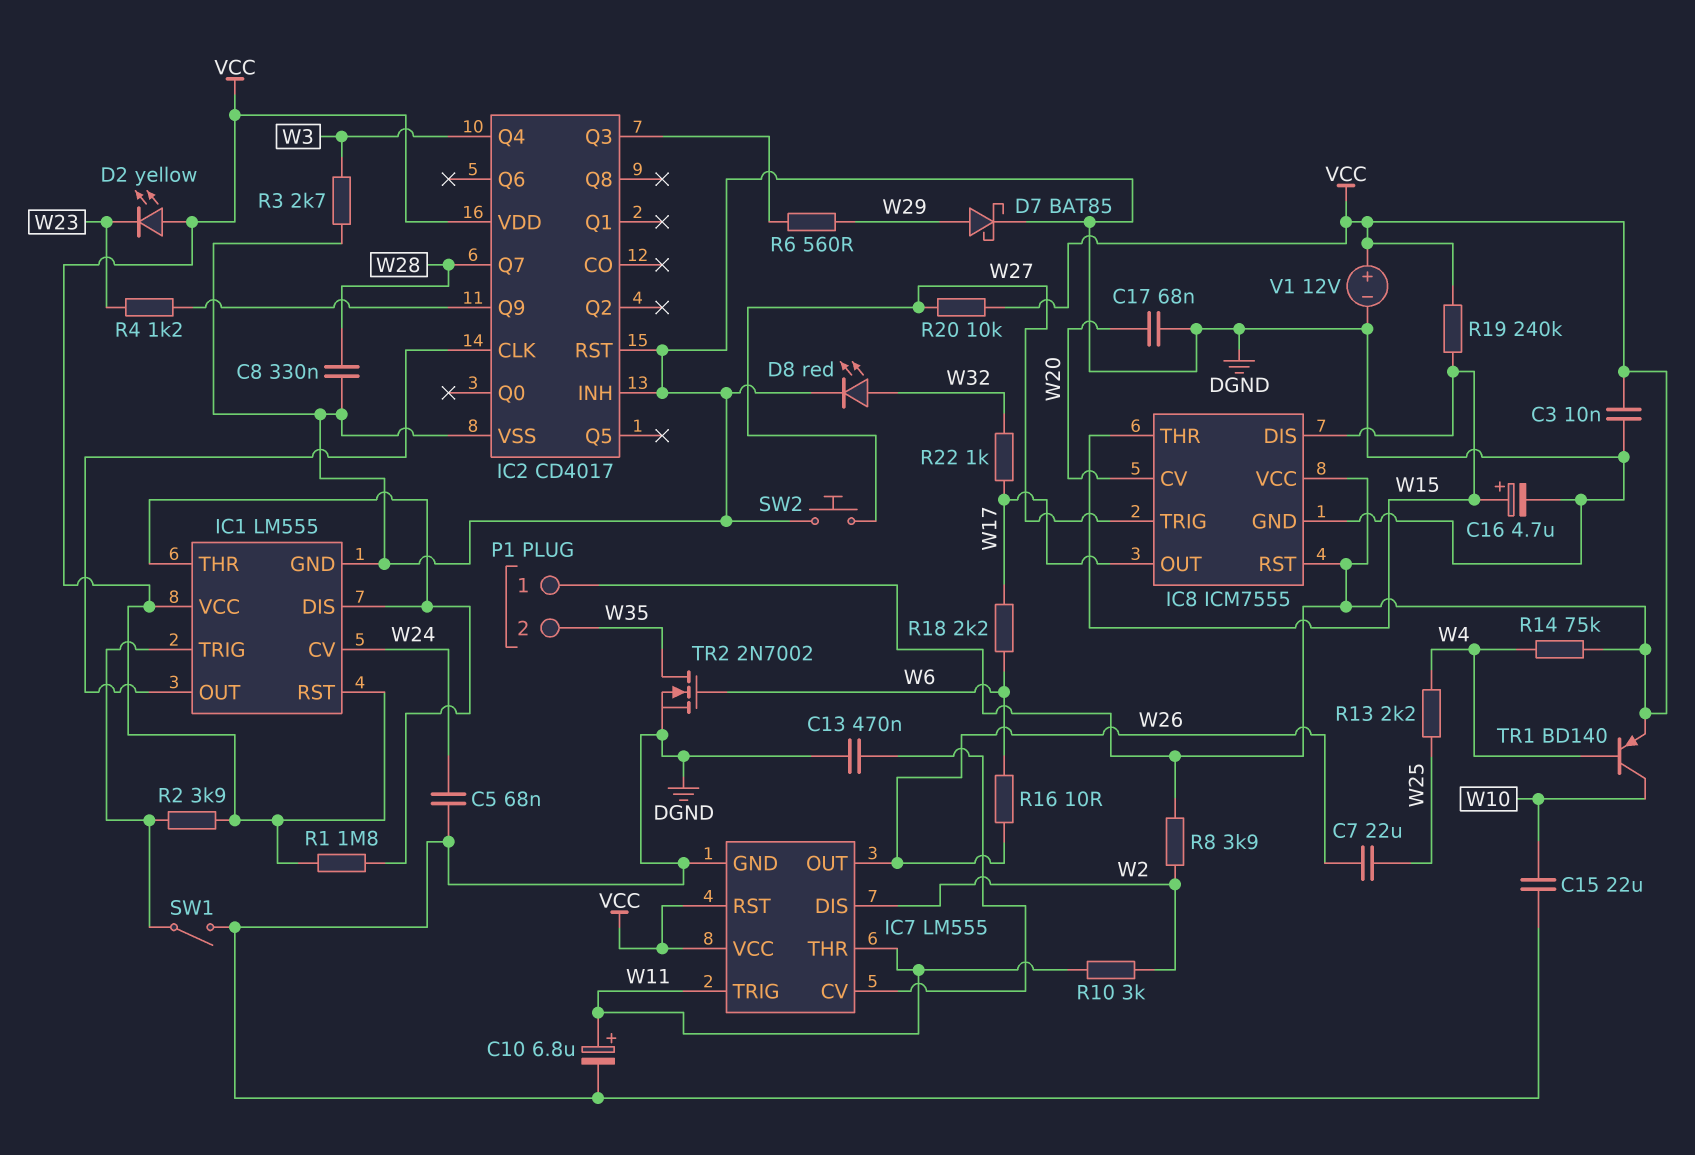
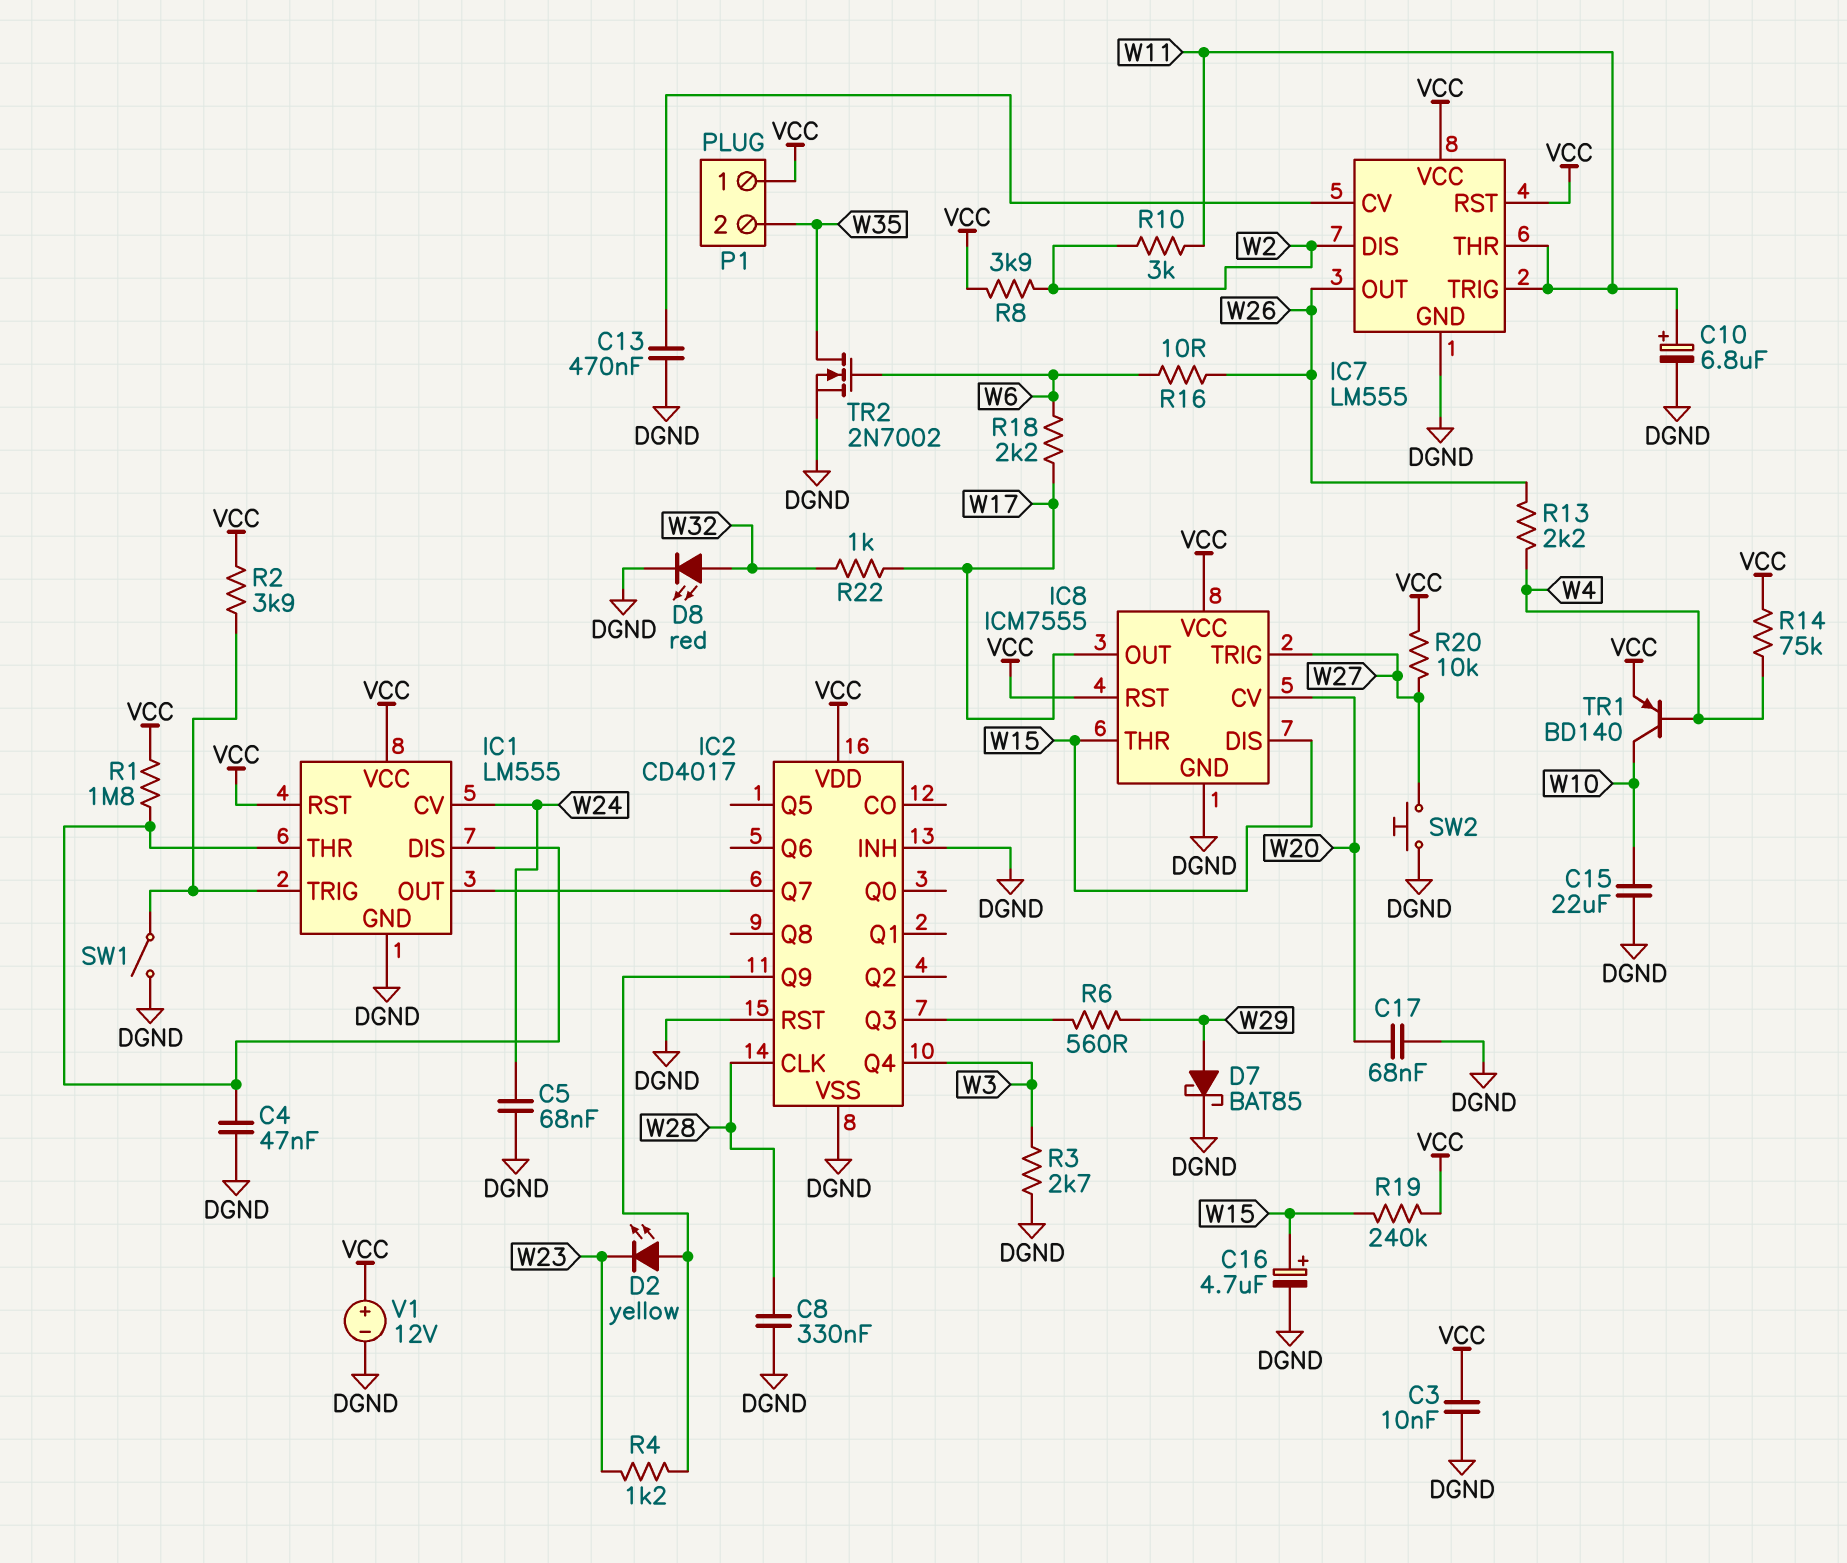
C4: none -> 47nF (DGND, IC1/DIS)
C7: 22uF (W25, W26) -> none
D2: LED yellow (A VCC, K W23) -> LED yellow (A IC2/Q9, K W23)
IC2 pin CLK: IC1/OUT -> W28
IC2 pin Q7: W28 -> IC1/OUT
R13: 2.2k (W4, W25) -> 2.2k (W4, W26)

